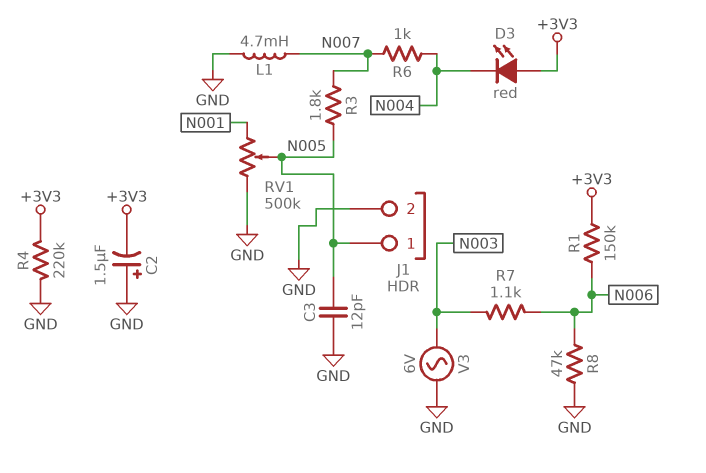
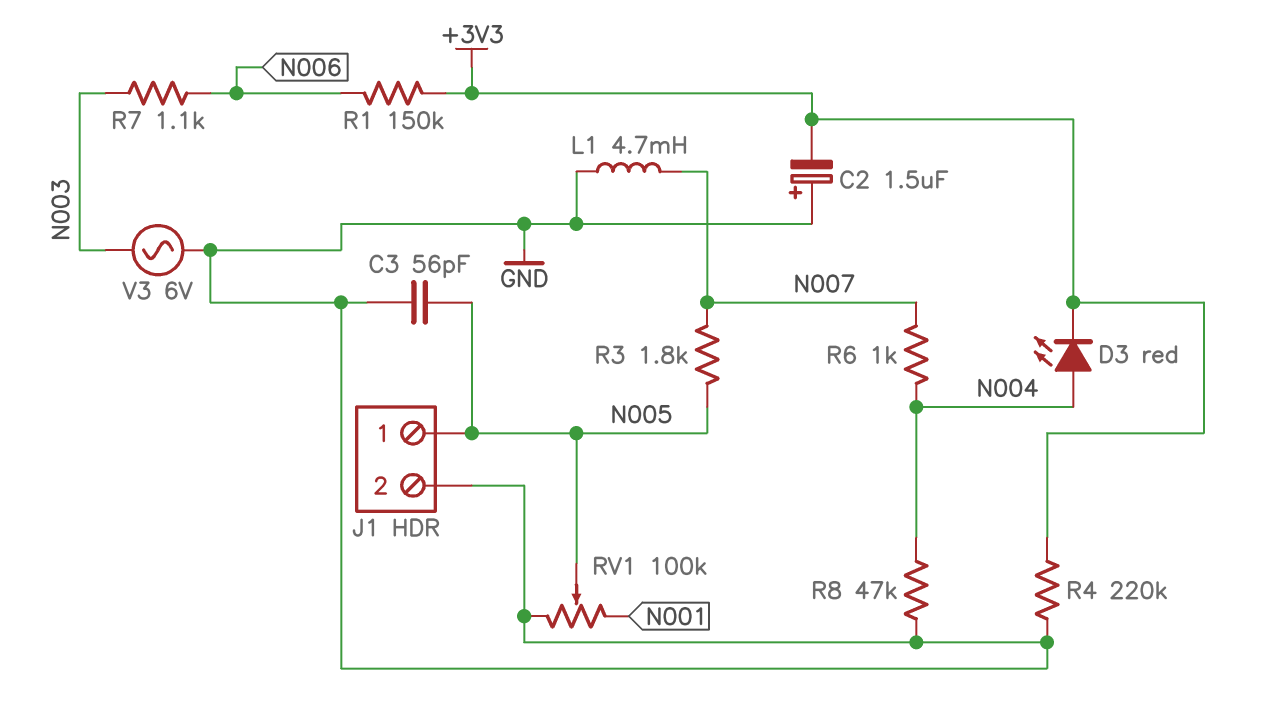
C3: 12pF (GND, N005) -> 56pF (GND, N005)
D3: LED red (A +3V3, K N004) -> LED red (A N004, K +3V3)
R8: 47k (GND, N006) -> 47k (GND, N004)
RV1: 500k (GND, N001, wiper N005) -> 100k (GND, N001, wiper N005)

